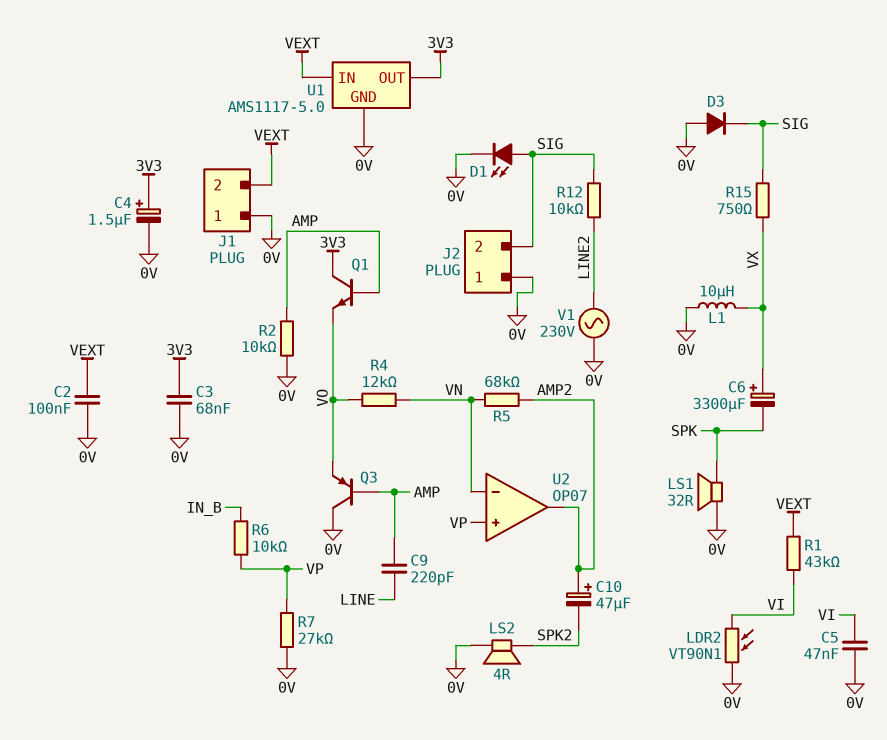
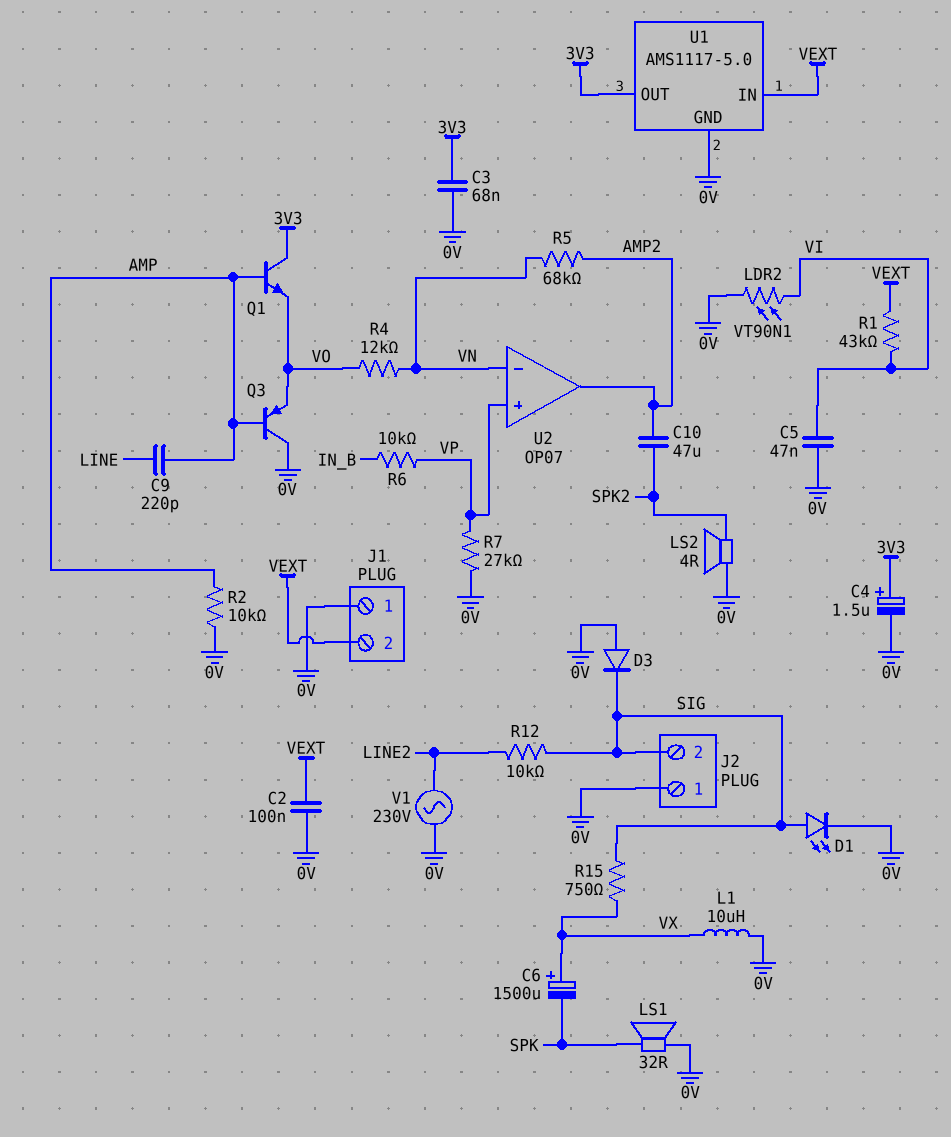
C6: 3300uF (plus VX, minus SPK) -> 1500uF (plus VX, minus SPK)
C10: 47uF (plus AMP2, minus SPK2) -> 47uF (AMP2, SPK2)

